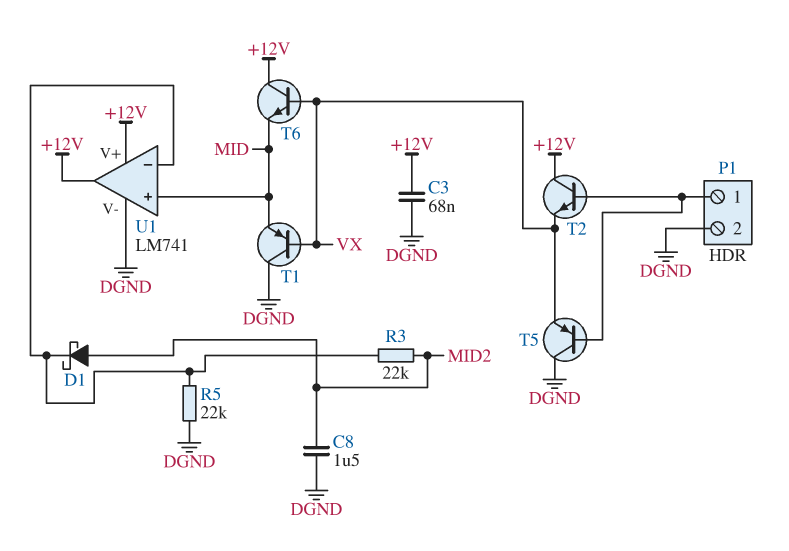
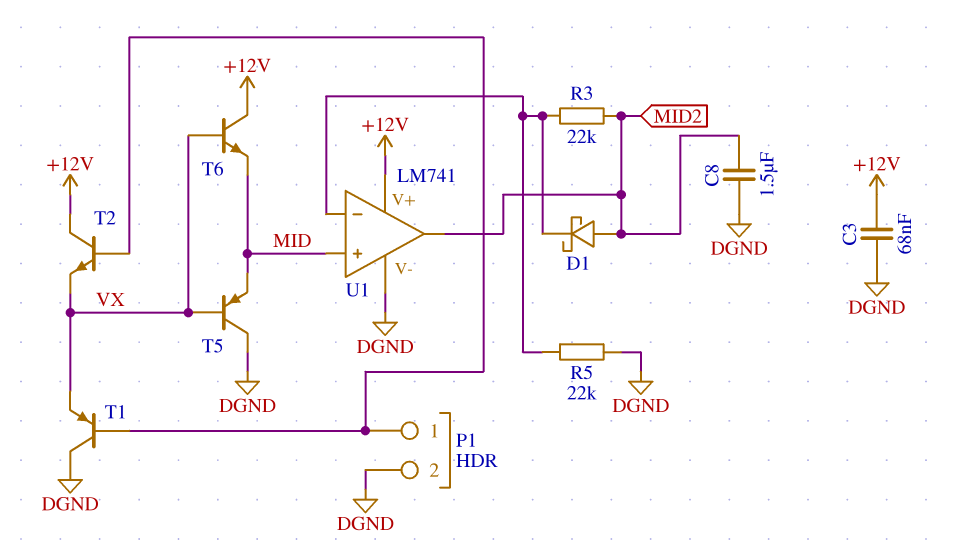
T1: PNP (B VX, C DGND, E MID) -> PNP (B P1/1, C DGND, E VX)
T5: PNP (B P1/1, C DGND, E VX) -> PNP (B VX, C DGND, E MID)
U1 pin out: +12V -> MID2

